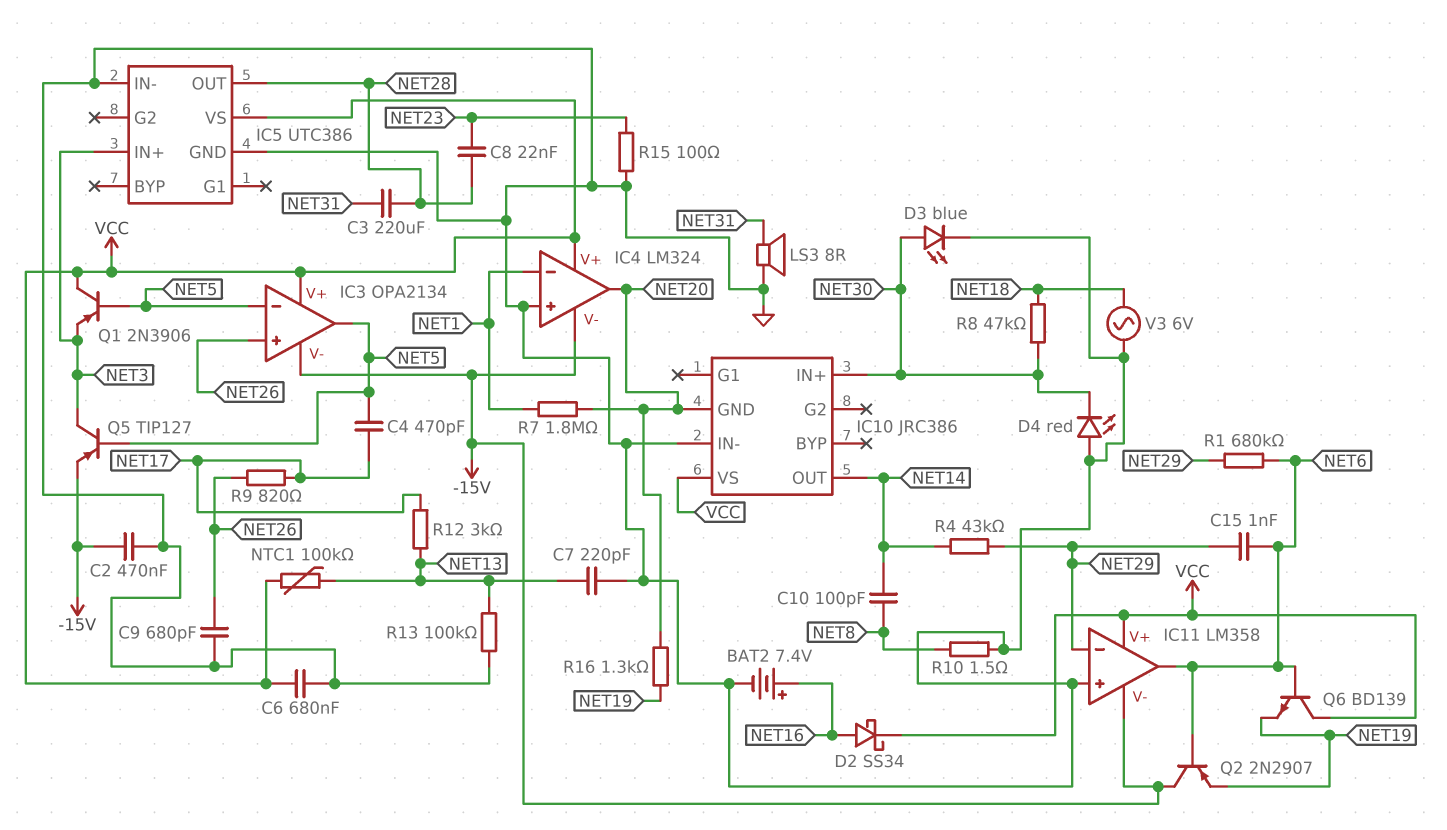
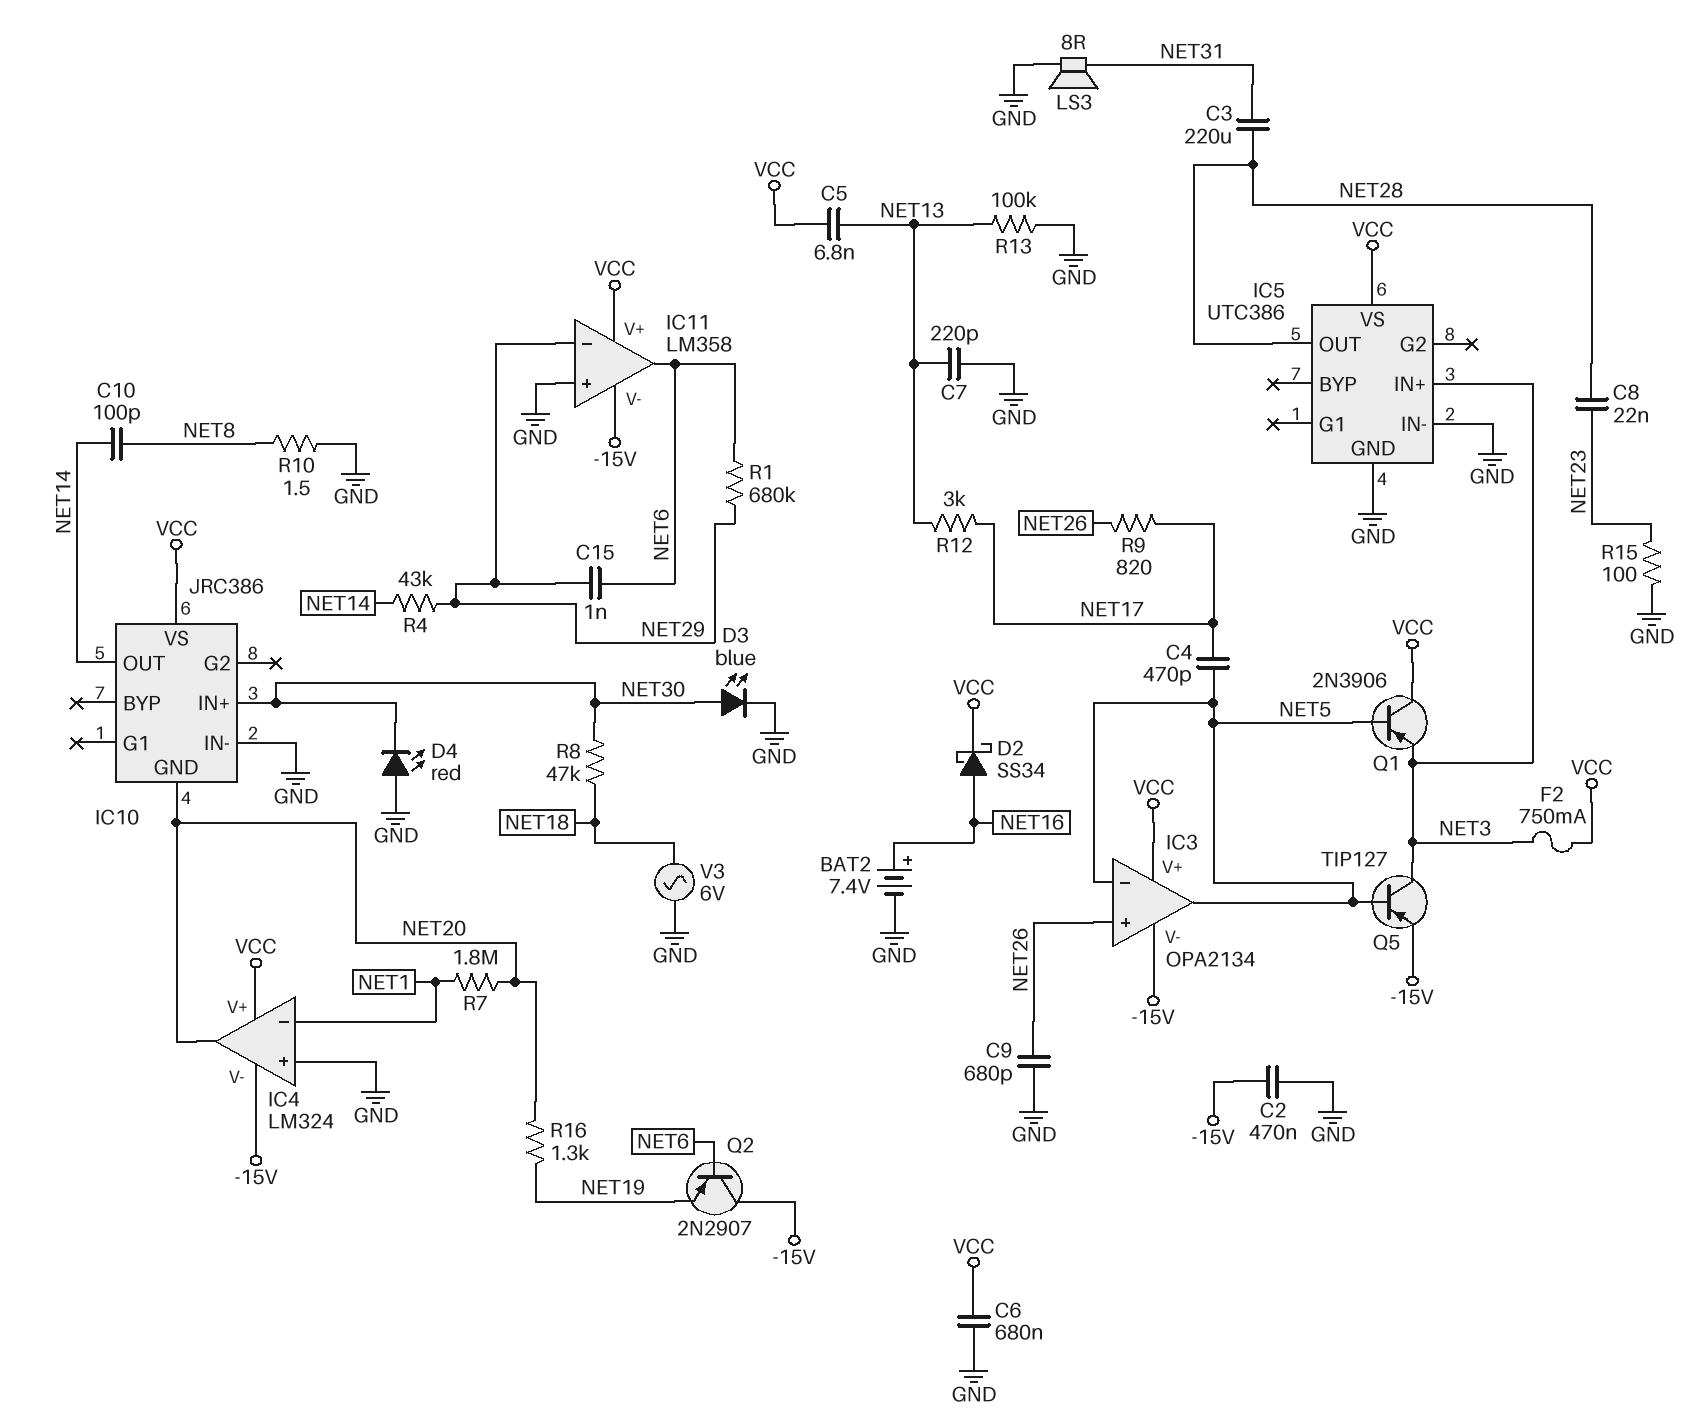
C5: none -> 6.8nF (NET13, VCC)
F2: none -> 750mA (NET3, VCC)
NTC1: 100k (NET13, VCC) -> none
Q6: NPN BD139 (B NET6, C VCC, E NET19) -> none

